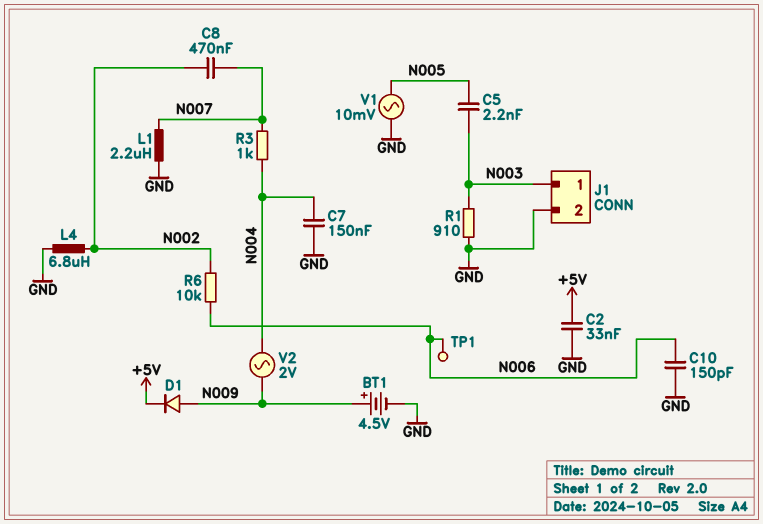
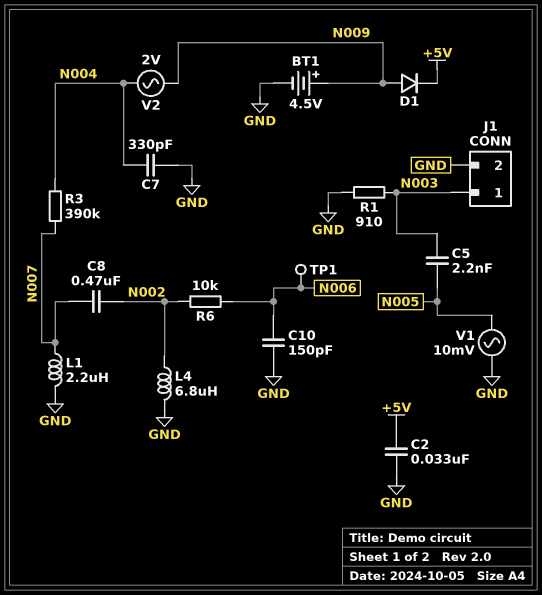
C7: 150nF (GND, N004) -> 330pF (GND, N004)
R3: 1k (N004, N007) -> 390k (N004, N007)

